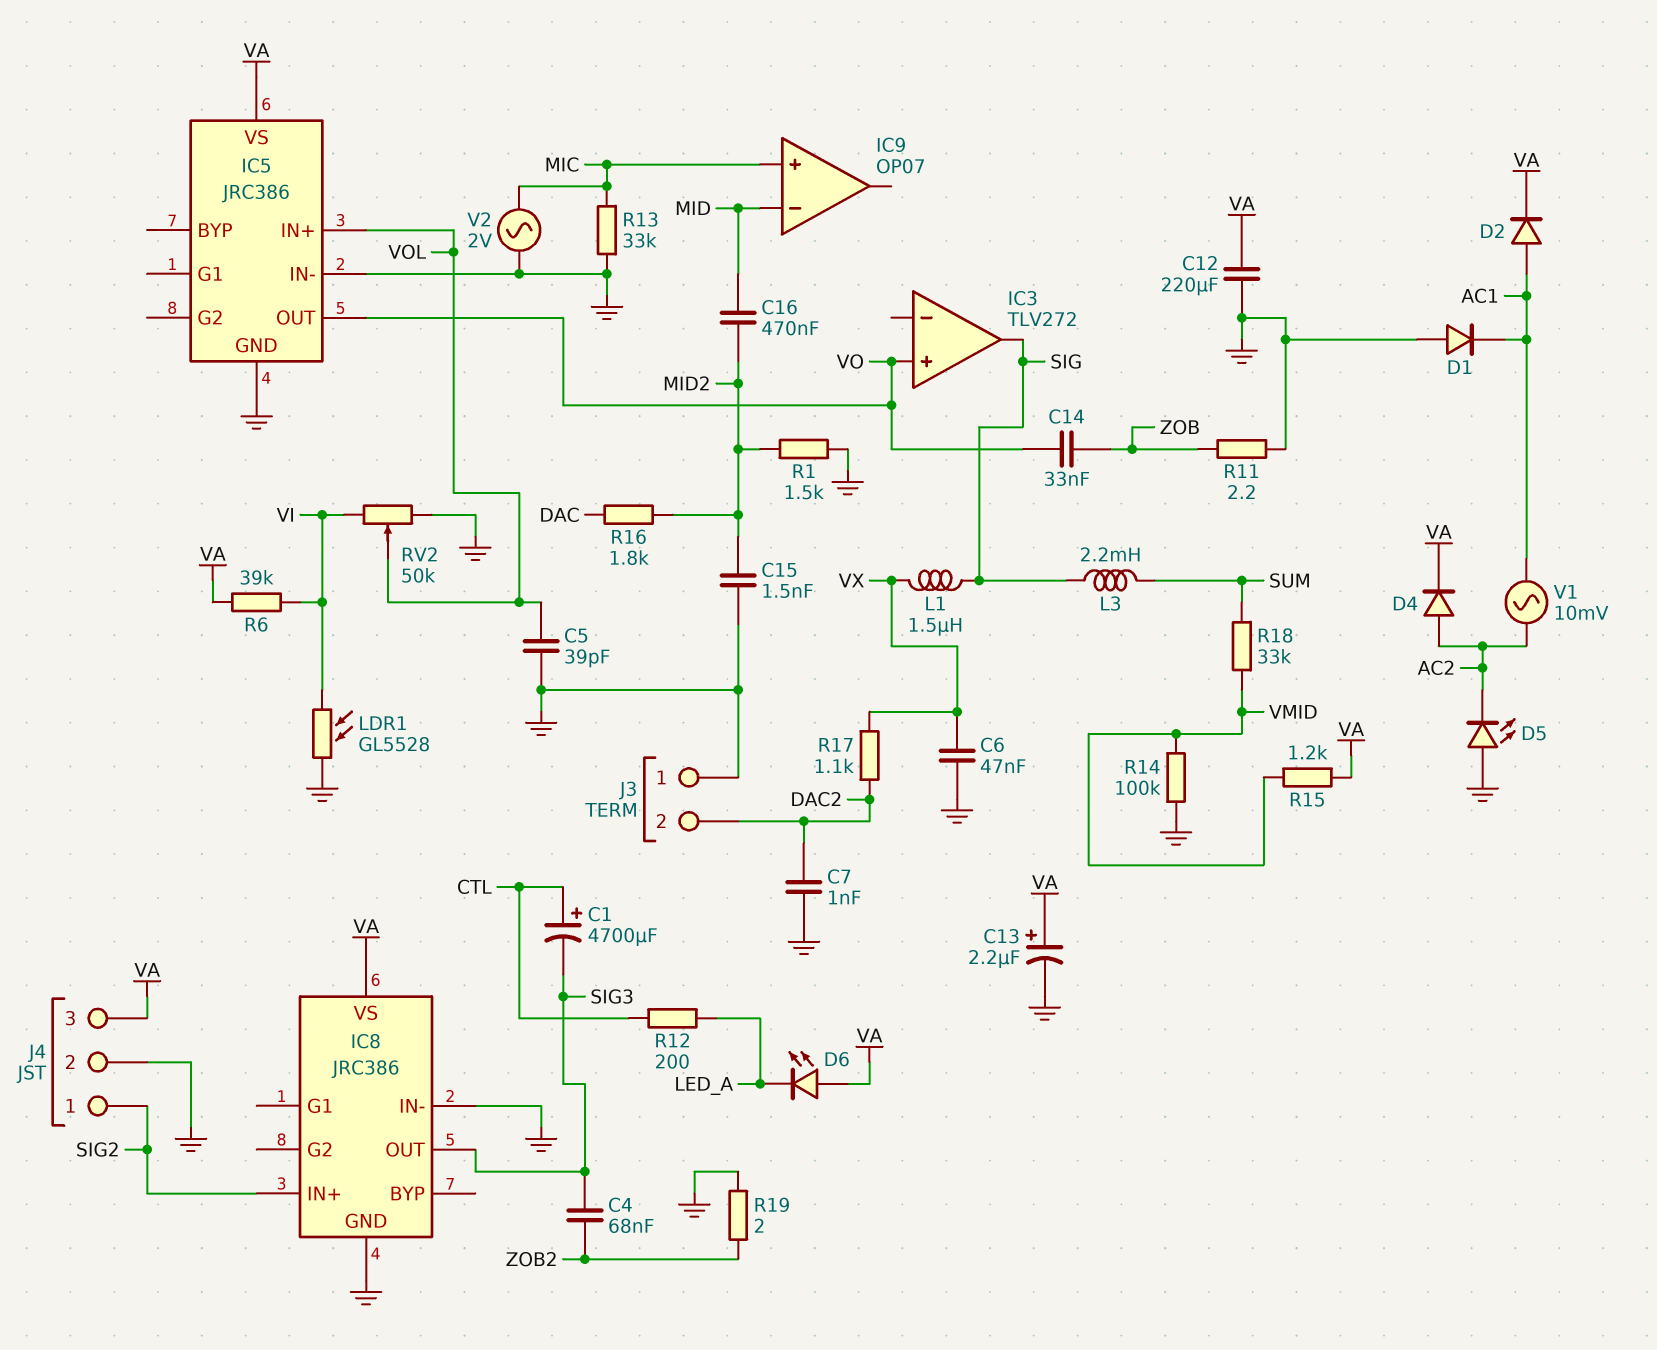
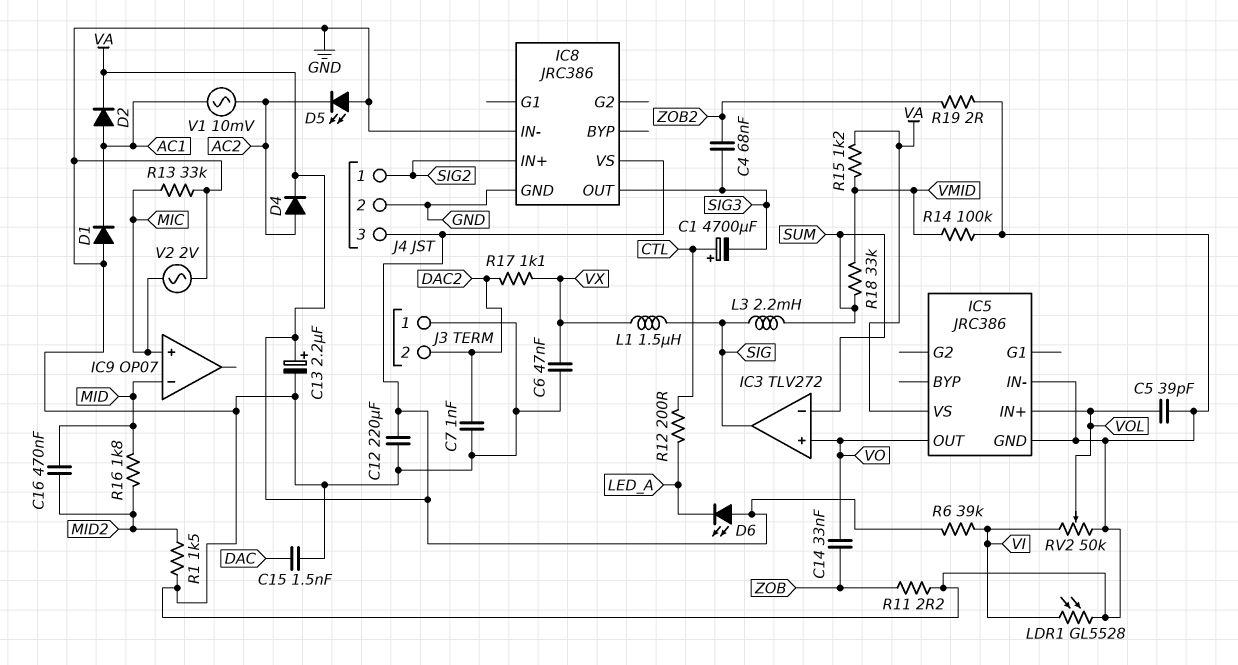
C15: 1.5nF (GND, MID2) -> 1.5nF (DAC, GND)
IC3 pin in-: none -> SUM
R16: 1.8k (DAC, MID2) -> 1.8k (MID, MID2)

